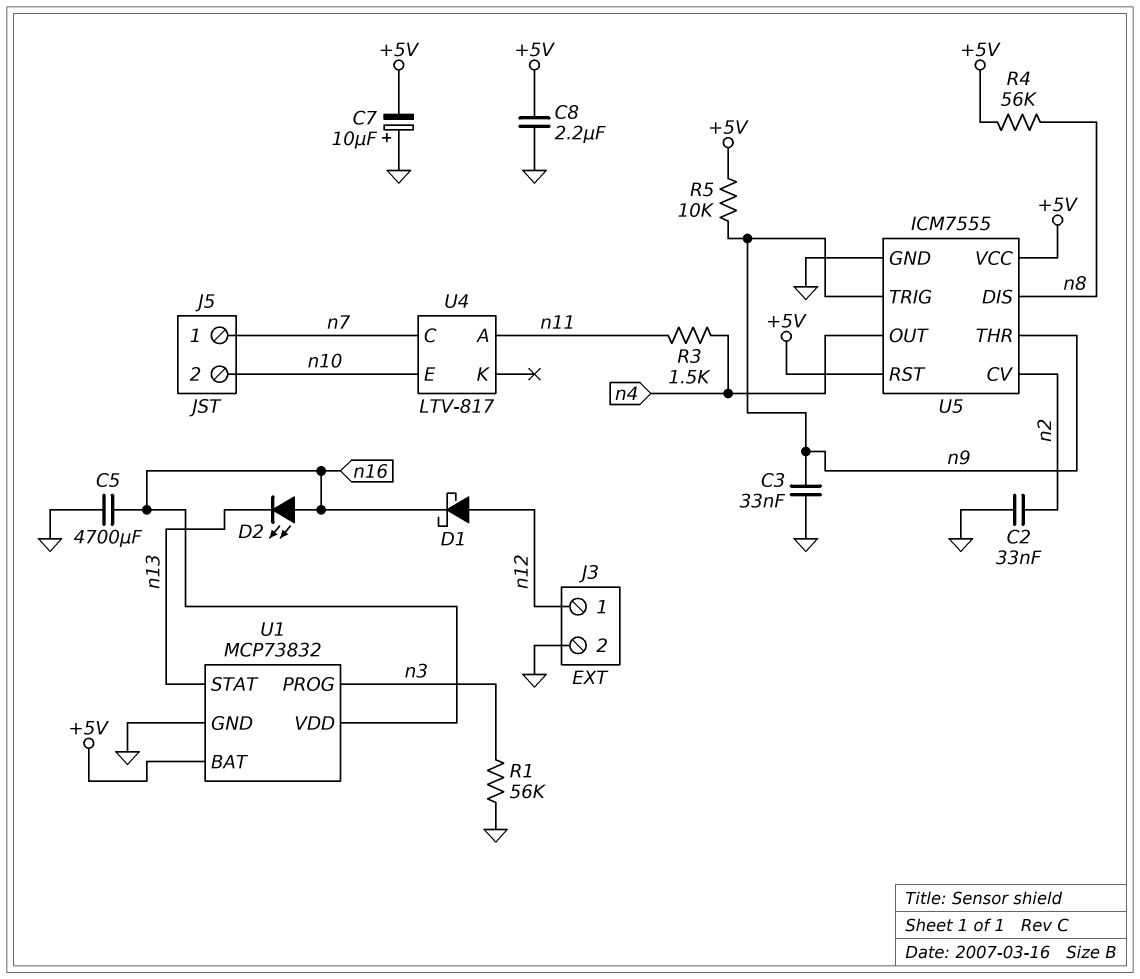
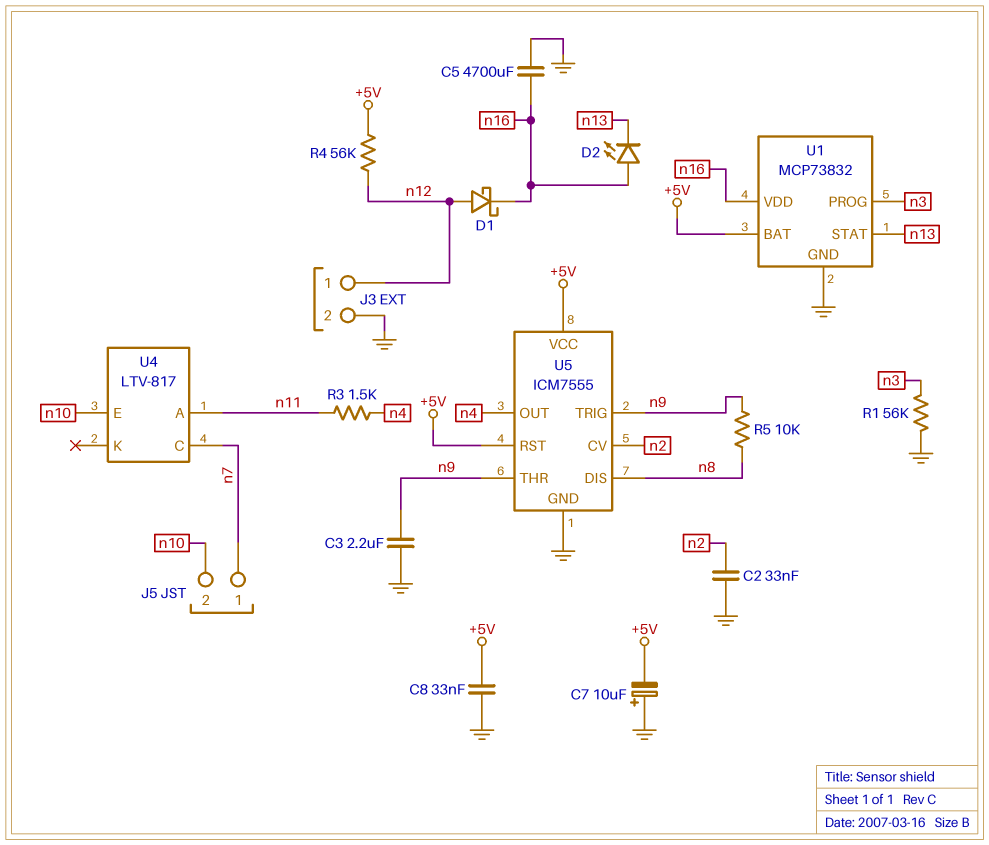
C3: 33nF (GND, n9) -> 2.2uF (GND, n9)
C8: 2.2uF (+5V, GND) -> 33nF (+5V, GND)
R4: 56k (+5V, n8) -> 56k (+5V, n12)
R5: 10k (+5V, n9) -> 10k (n8, n9)

